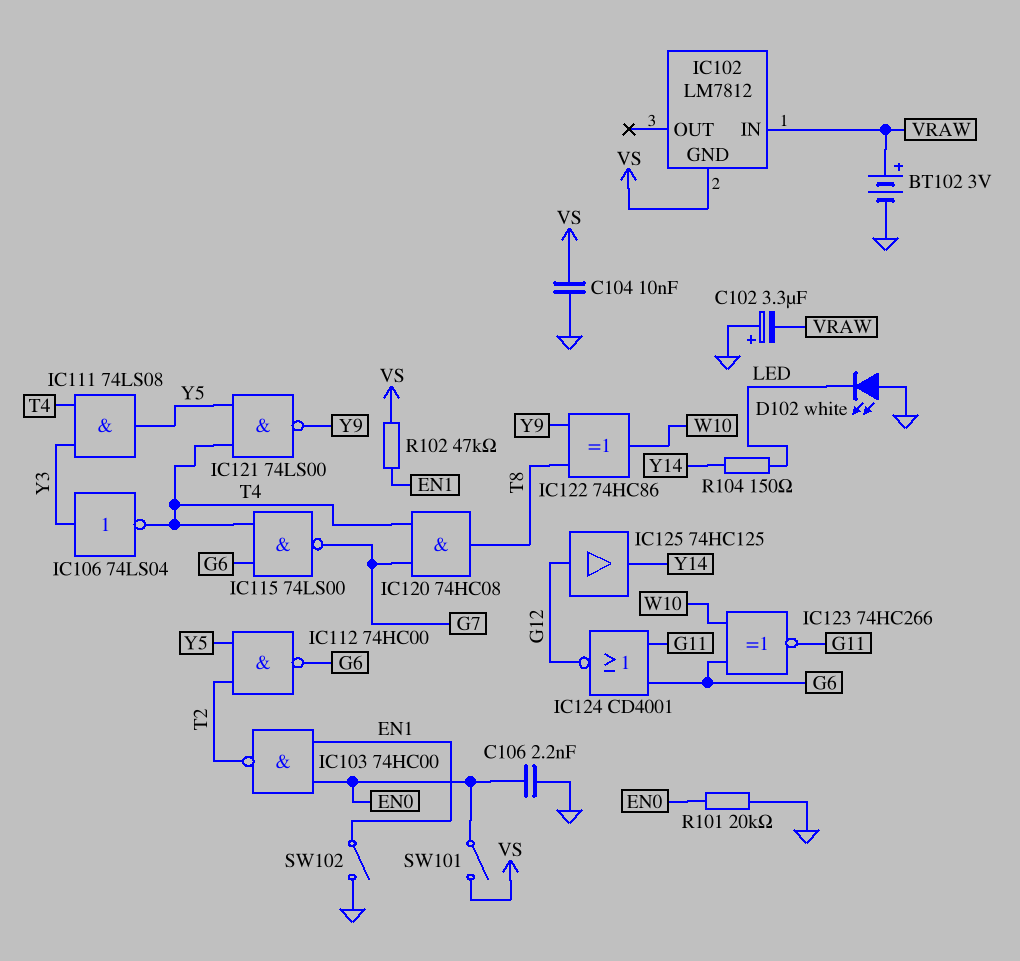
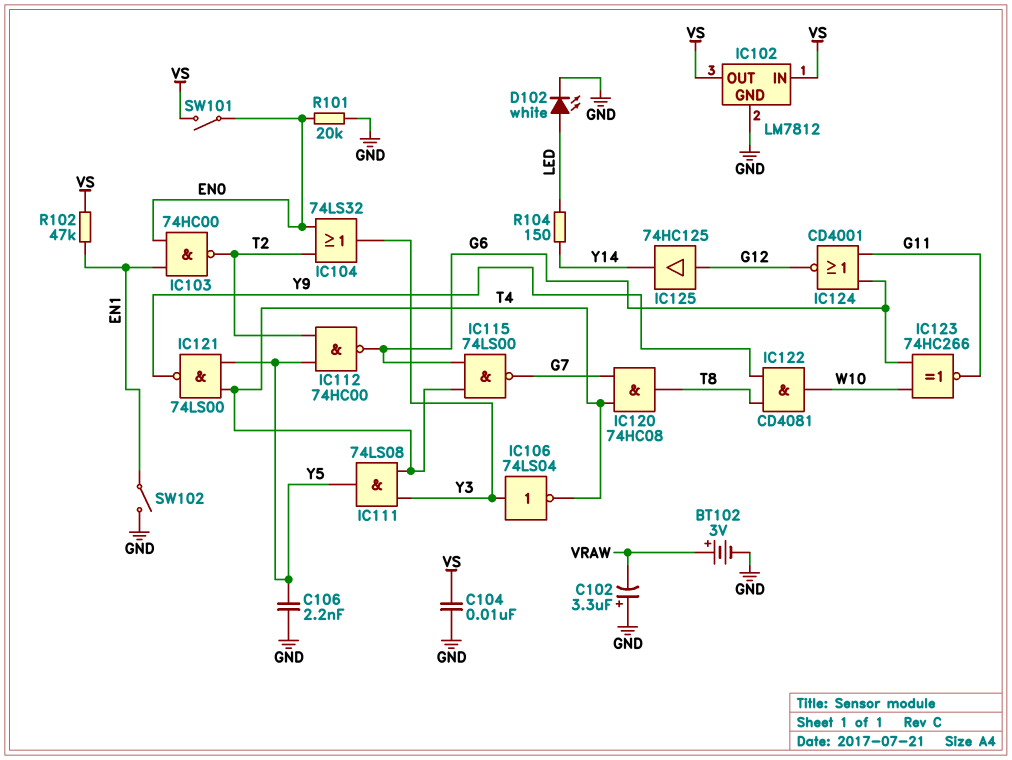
C106: 2.2nF (EN0, GND) -> 2.2nF (GND, Y5)
D102: LED white (A GND, K LED) -> LED white (A LED, K GND)
IC102 pin GND: VS -> GND
IC102 pin IN: VRAW -> VS
IC102 pin OUT: none -> VS
IC104: none -> OR 74LS32 (in EN0, in T2, out Y3)
IC122: XOR 74HC86 (in T8, in Y9, out W10) -> AND CD4081 (in T8, in Y9, out W10)

